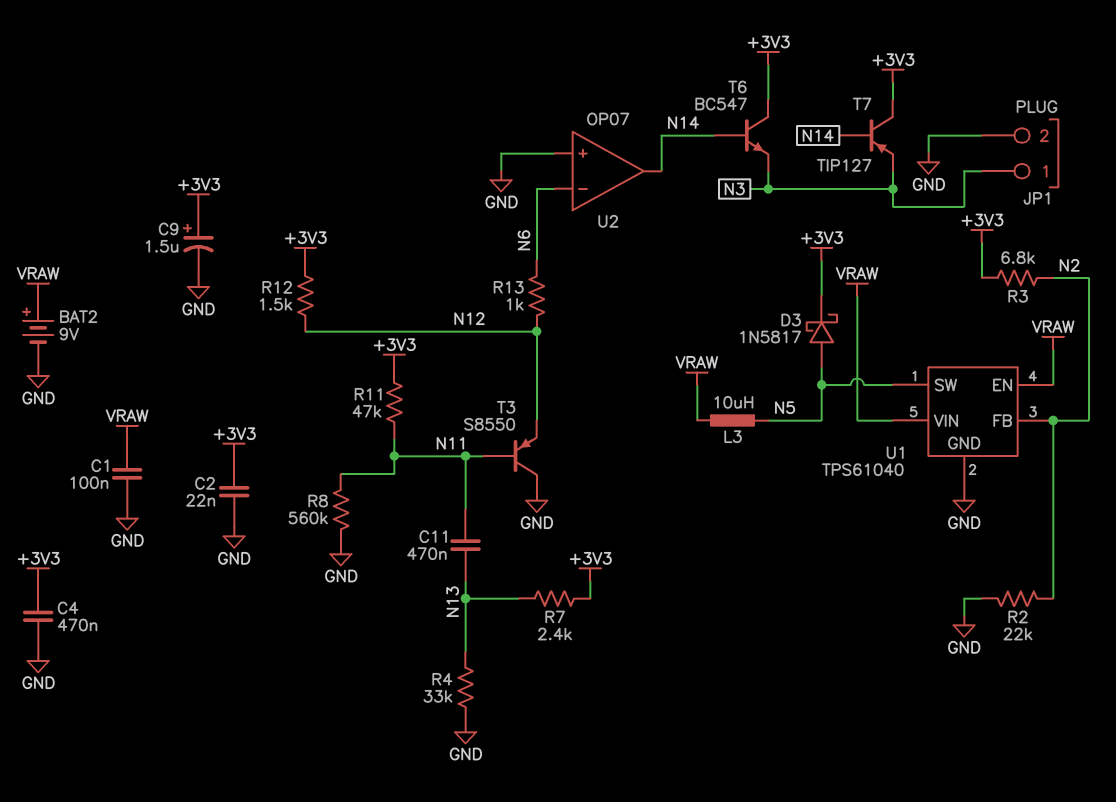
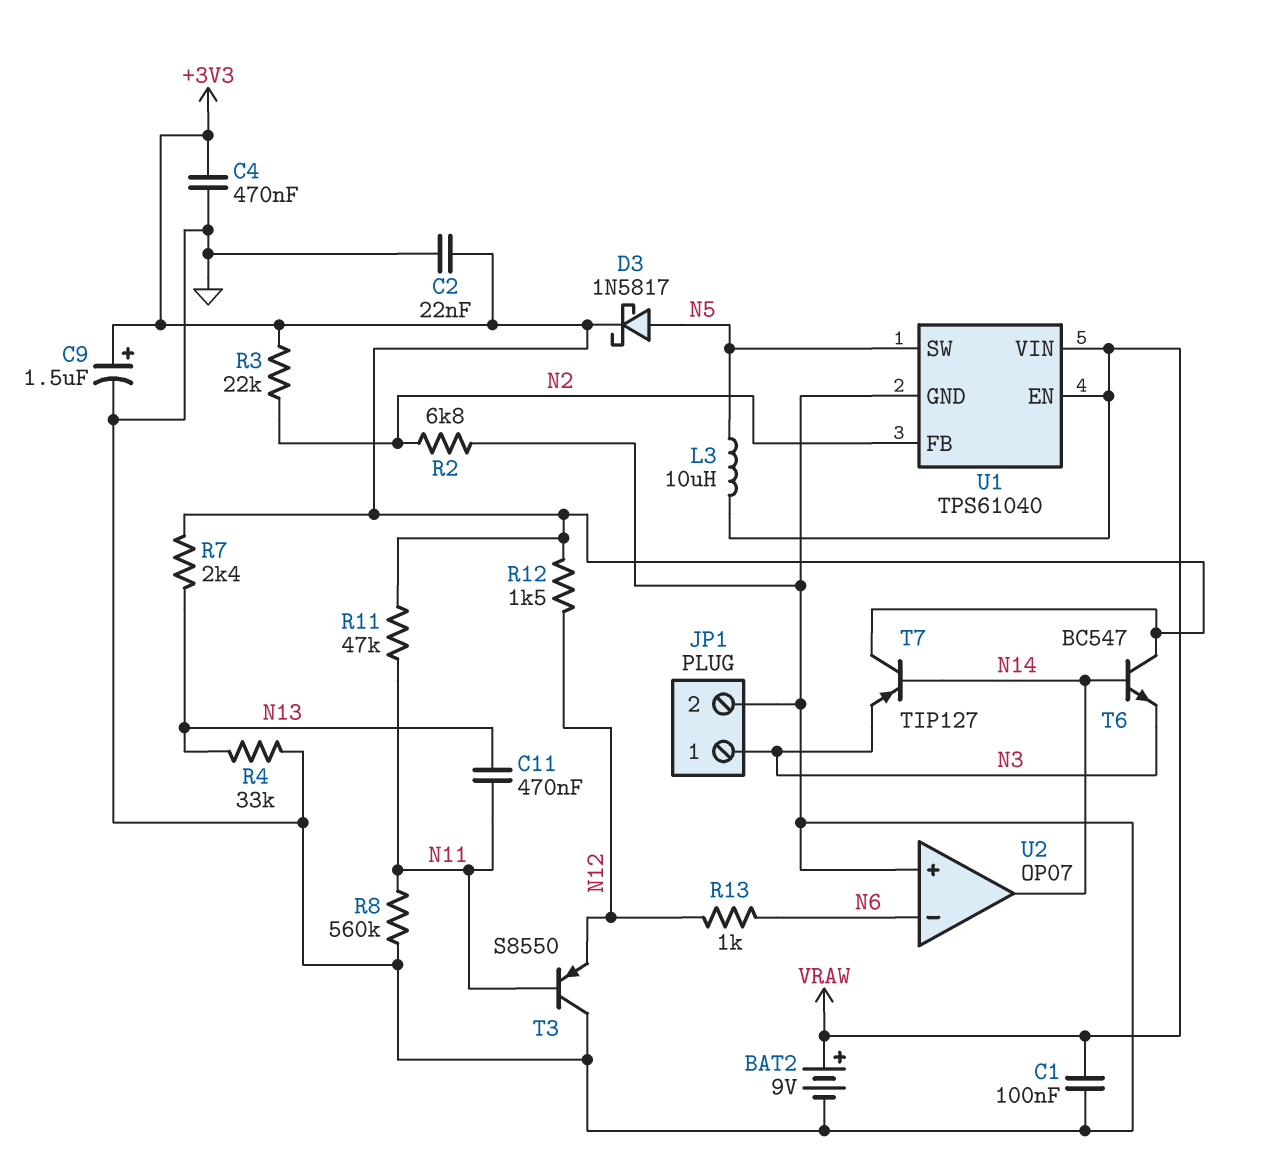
R2: 22k (GND, N2) -> 6.8k (GND, N2)
R3: 6.8k (+3V3, N2) -> 22k (+3V3, N2)

